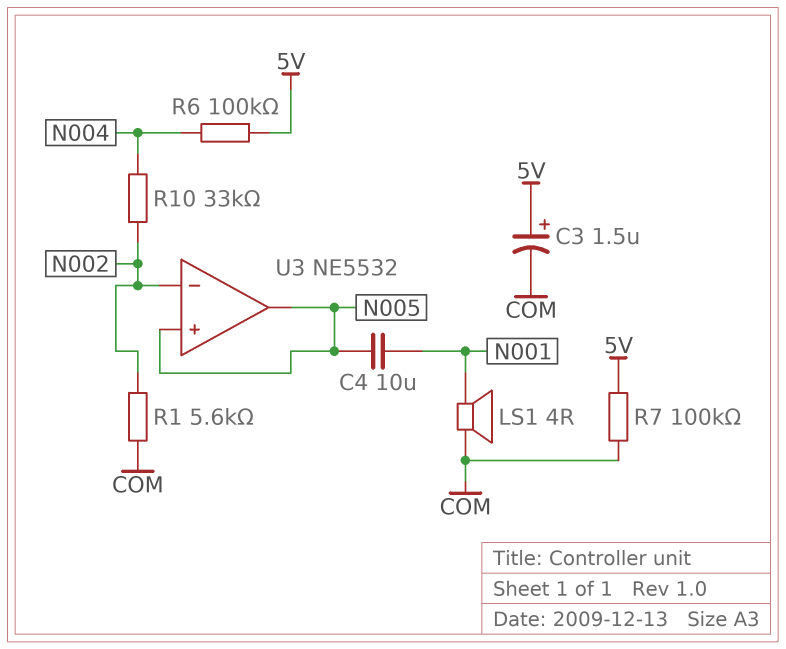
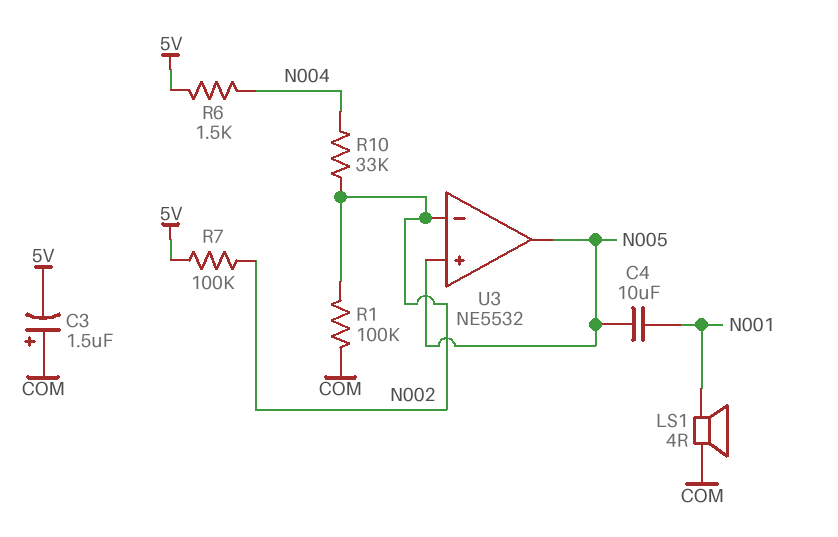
C3: 1.5uF (plus 5V, minus COM) -> 1.5uF (plus COM, minus 5V)
R1: 5.6k (COM, N002) -> 100k (COM, N002)
R6: 100k (5V, N004) -> 1.5k (5V, N004)
R7: 100k (5V, COM) -> 100k (5V, N002)

